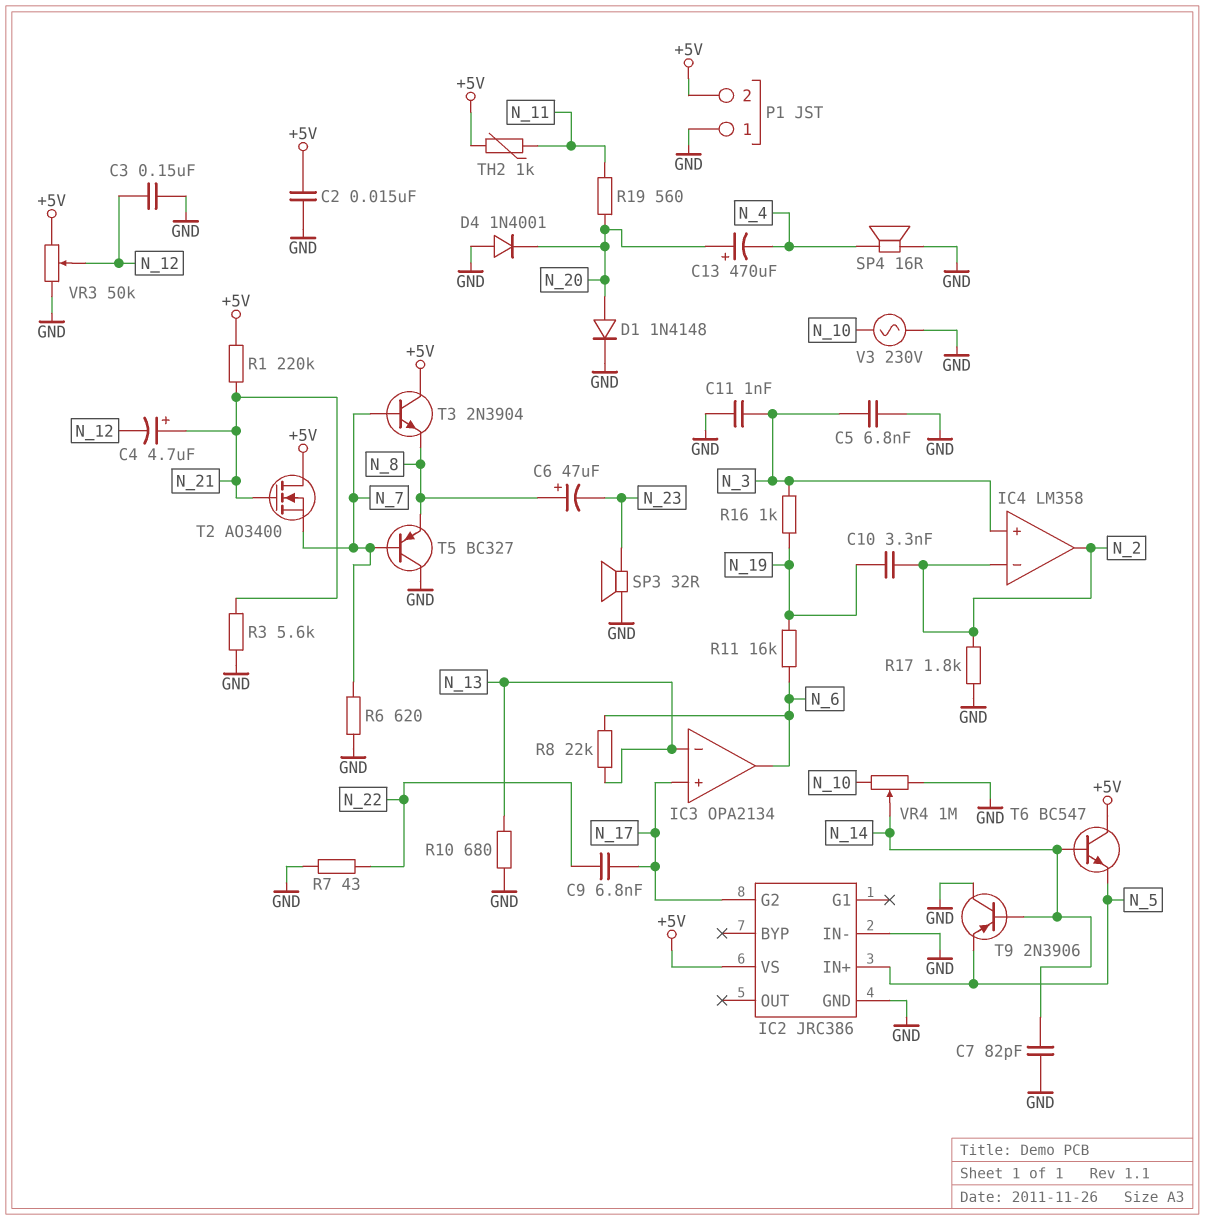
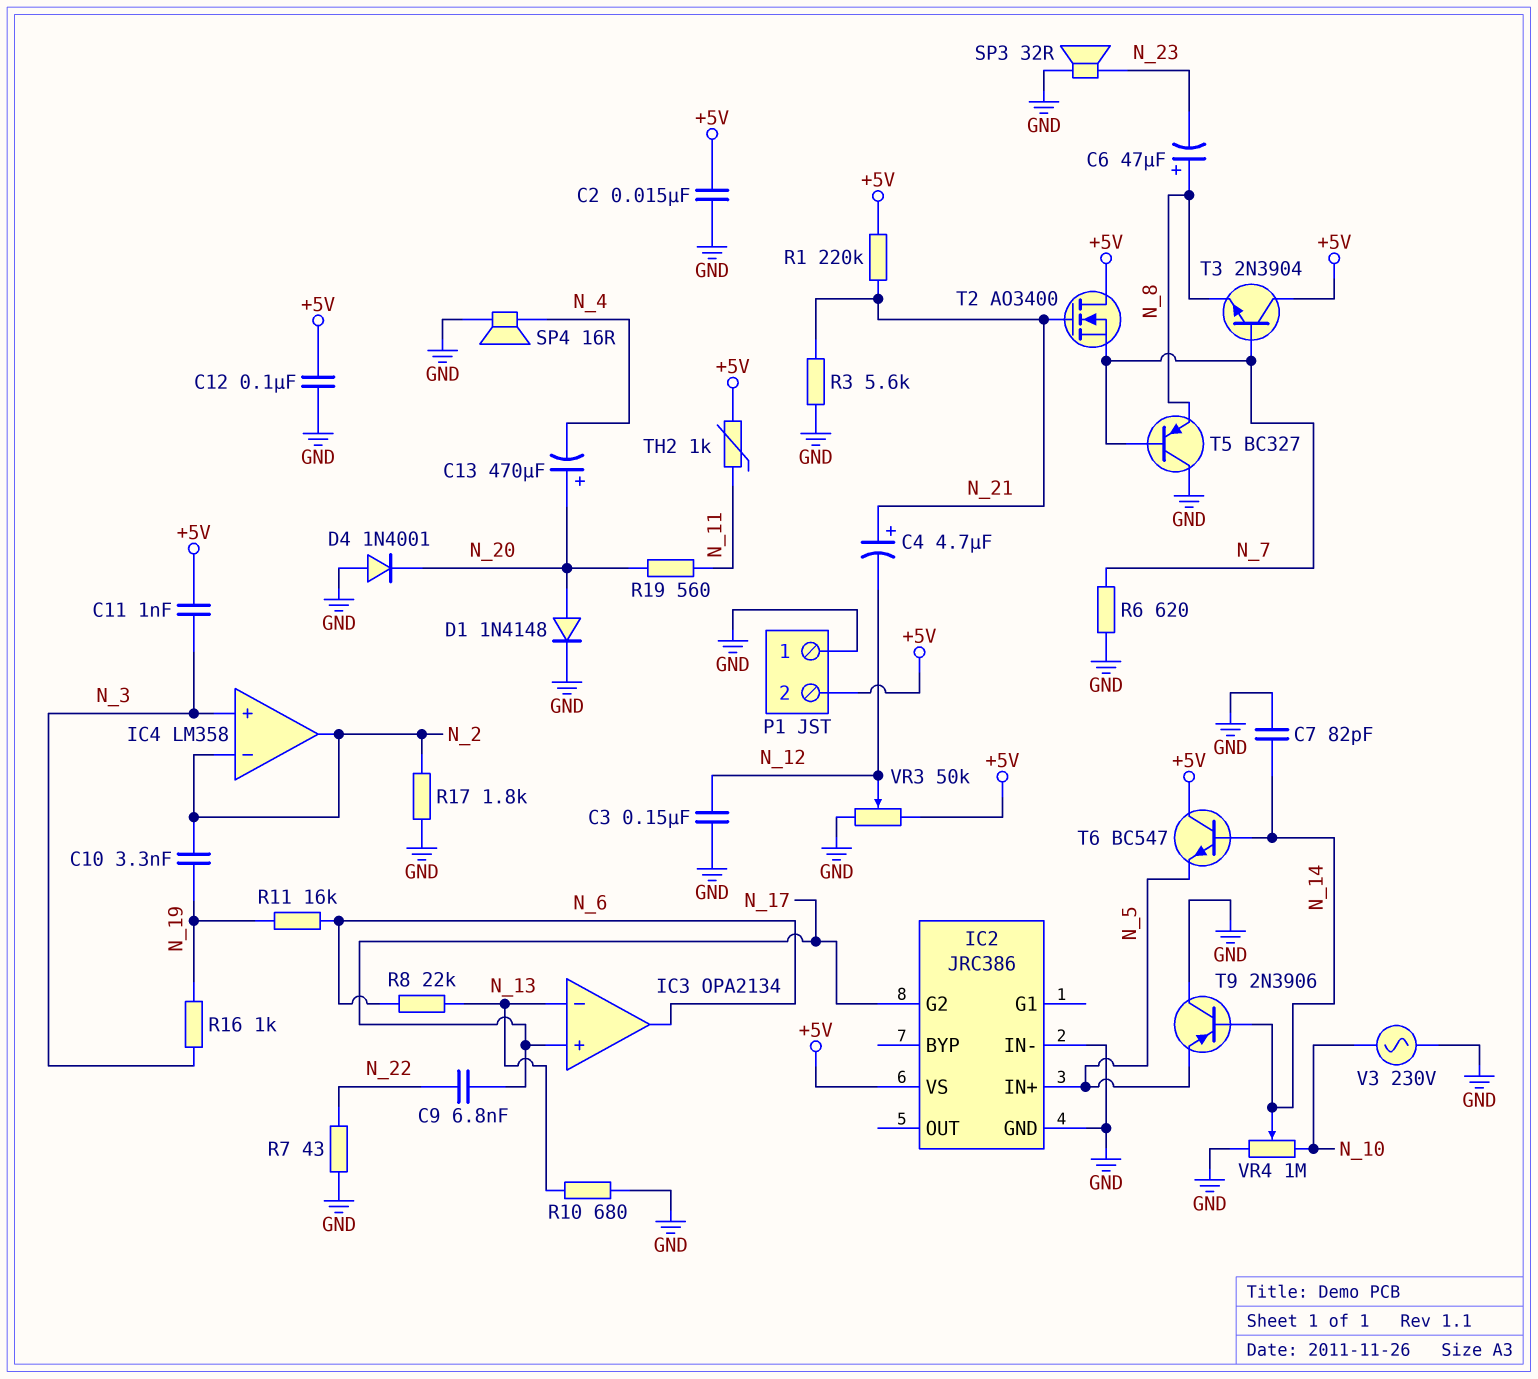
C5: 6.8nF (GND, N_3) -> none
C11: 1nF (GND, N_3) -> 1nF (+5V, N_3)
C12: none -> 100nF (+5V, GND)

